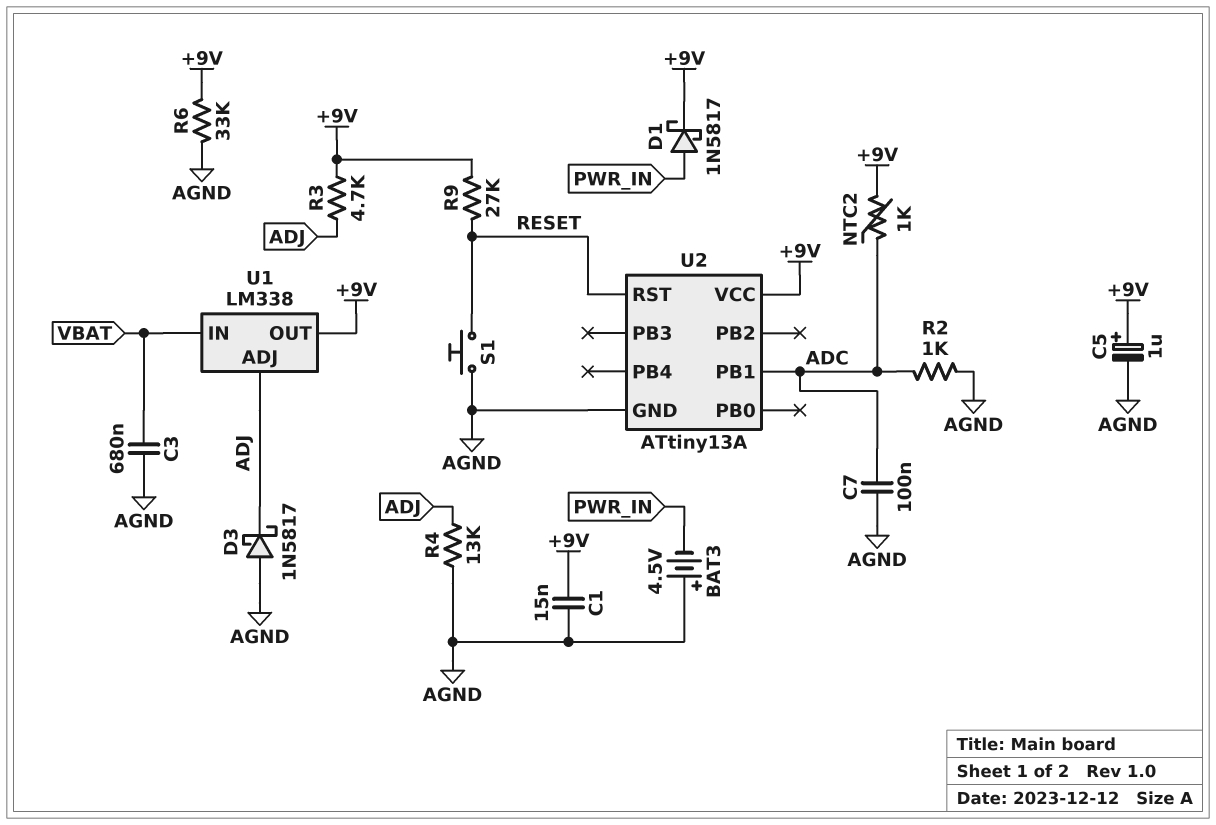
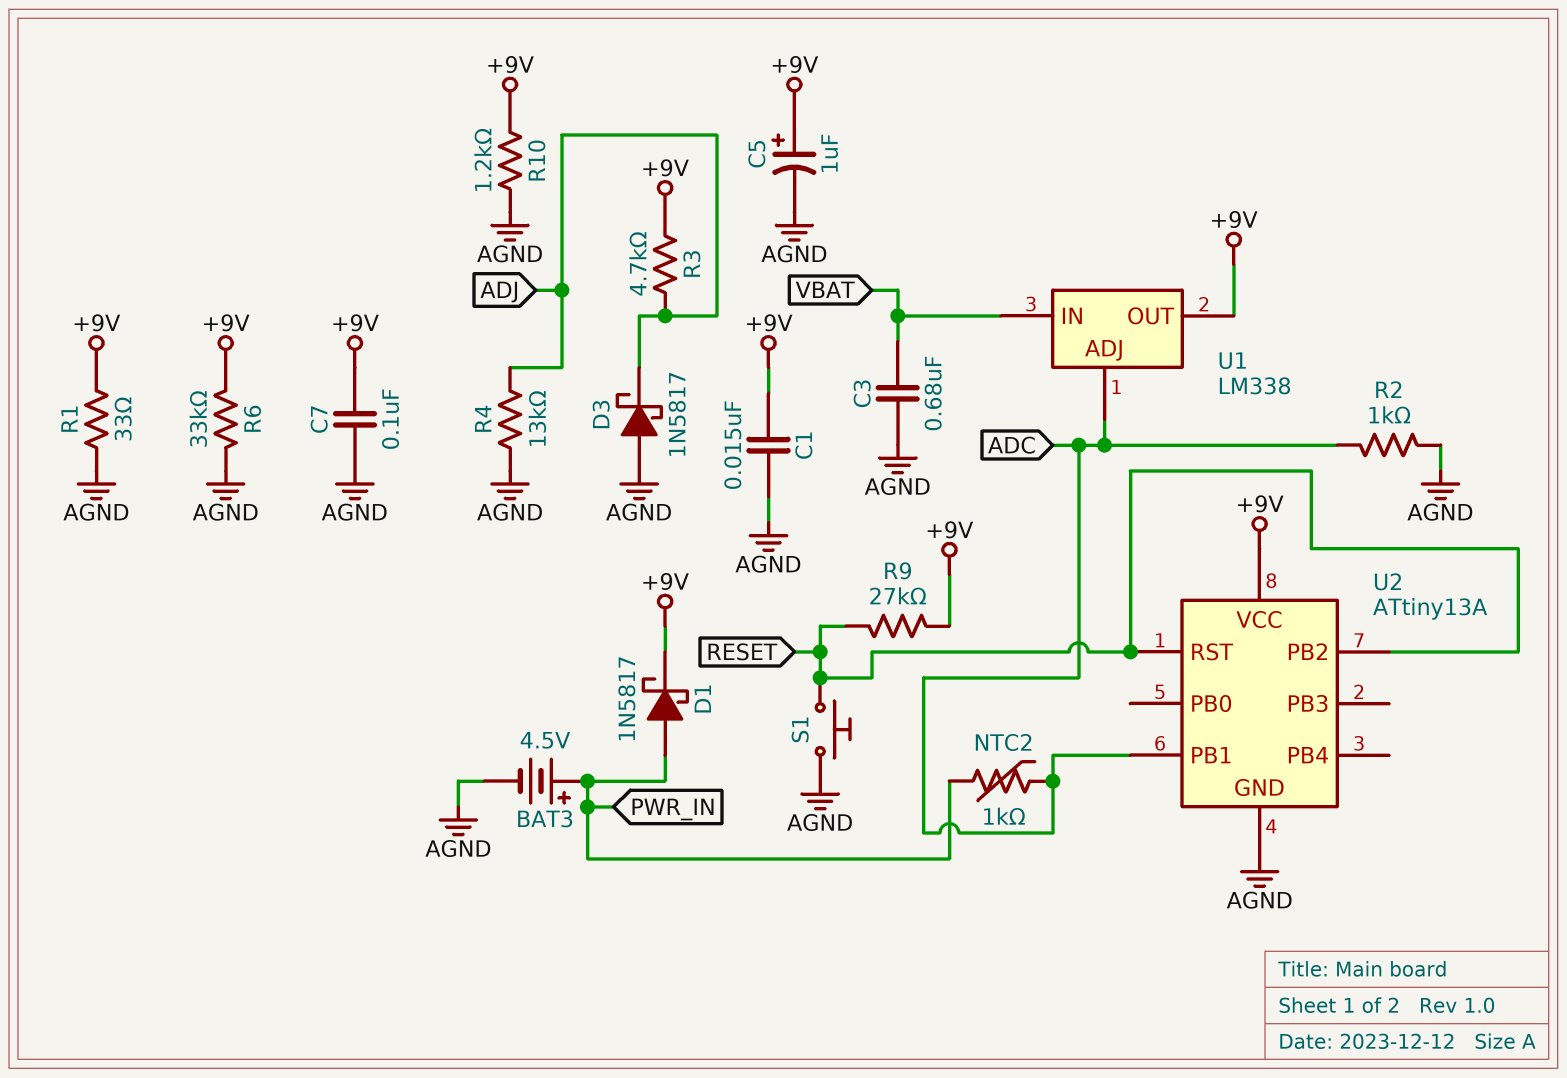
BAT3: 4.5V (plus AGND, minus PWR_IN) -> 4.5V (plus PWR_IN, minus AGND)
C7: 100nF (ADC, AGND) -> 100nF (+9V, AGND)
NTC2: 1k (+9V, ADC) -> 1k (ADC, PWR_IN)
R1: none -> 33 (+9V, AGND)
R10: none -> 1.2k (+9V, AGND)
U1 pin ADJ: ADJ -> ADC
U2 pin PB2: none -> RESET

